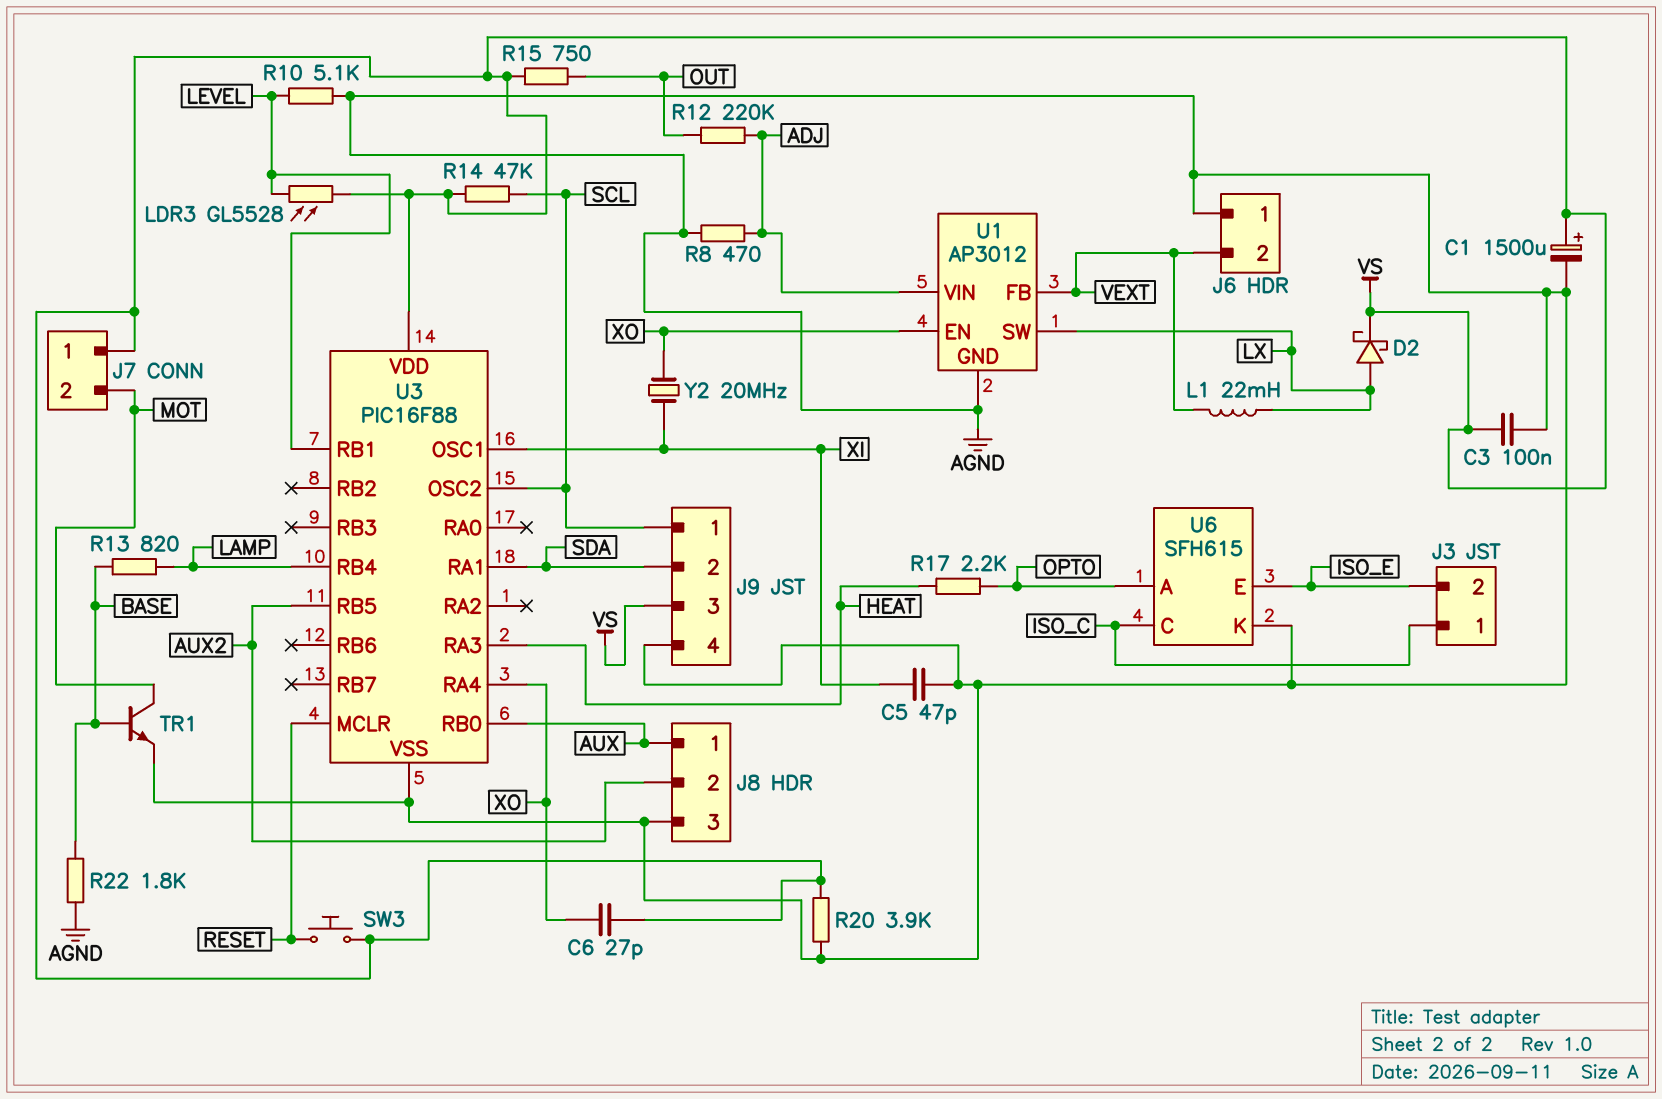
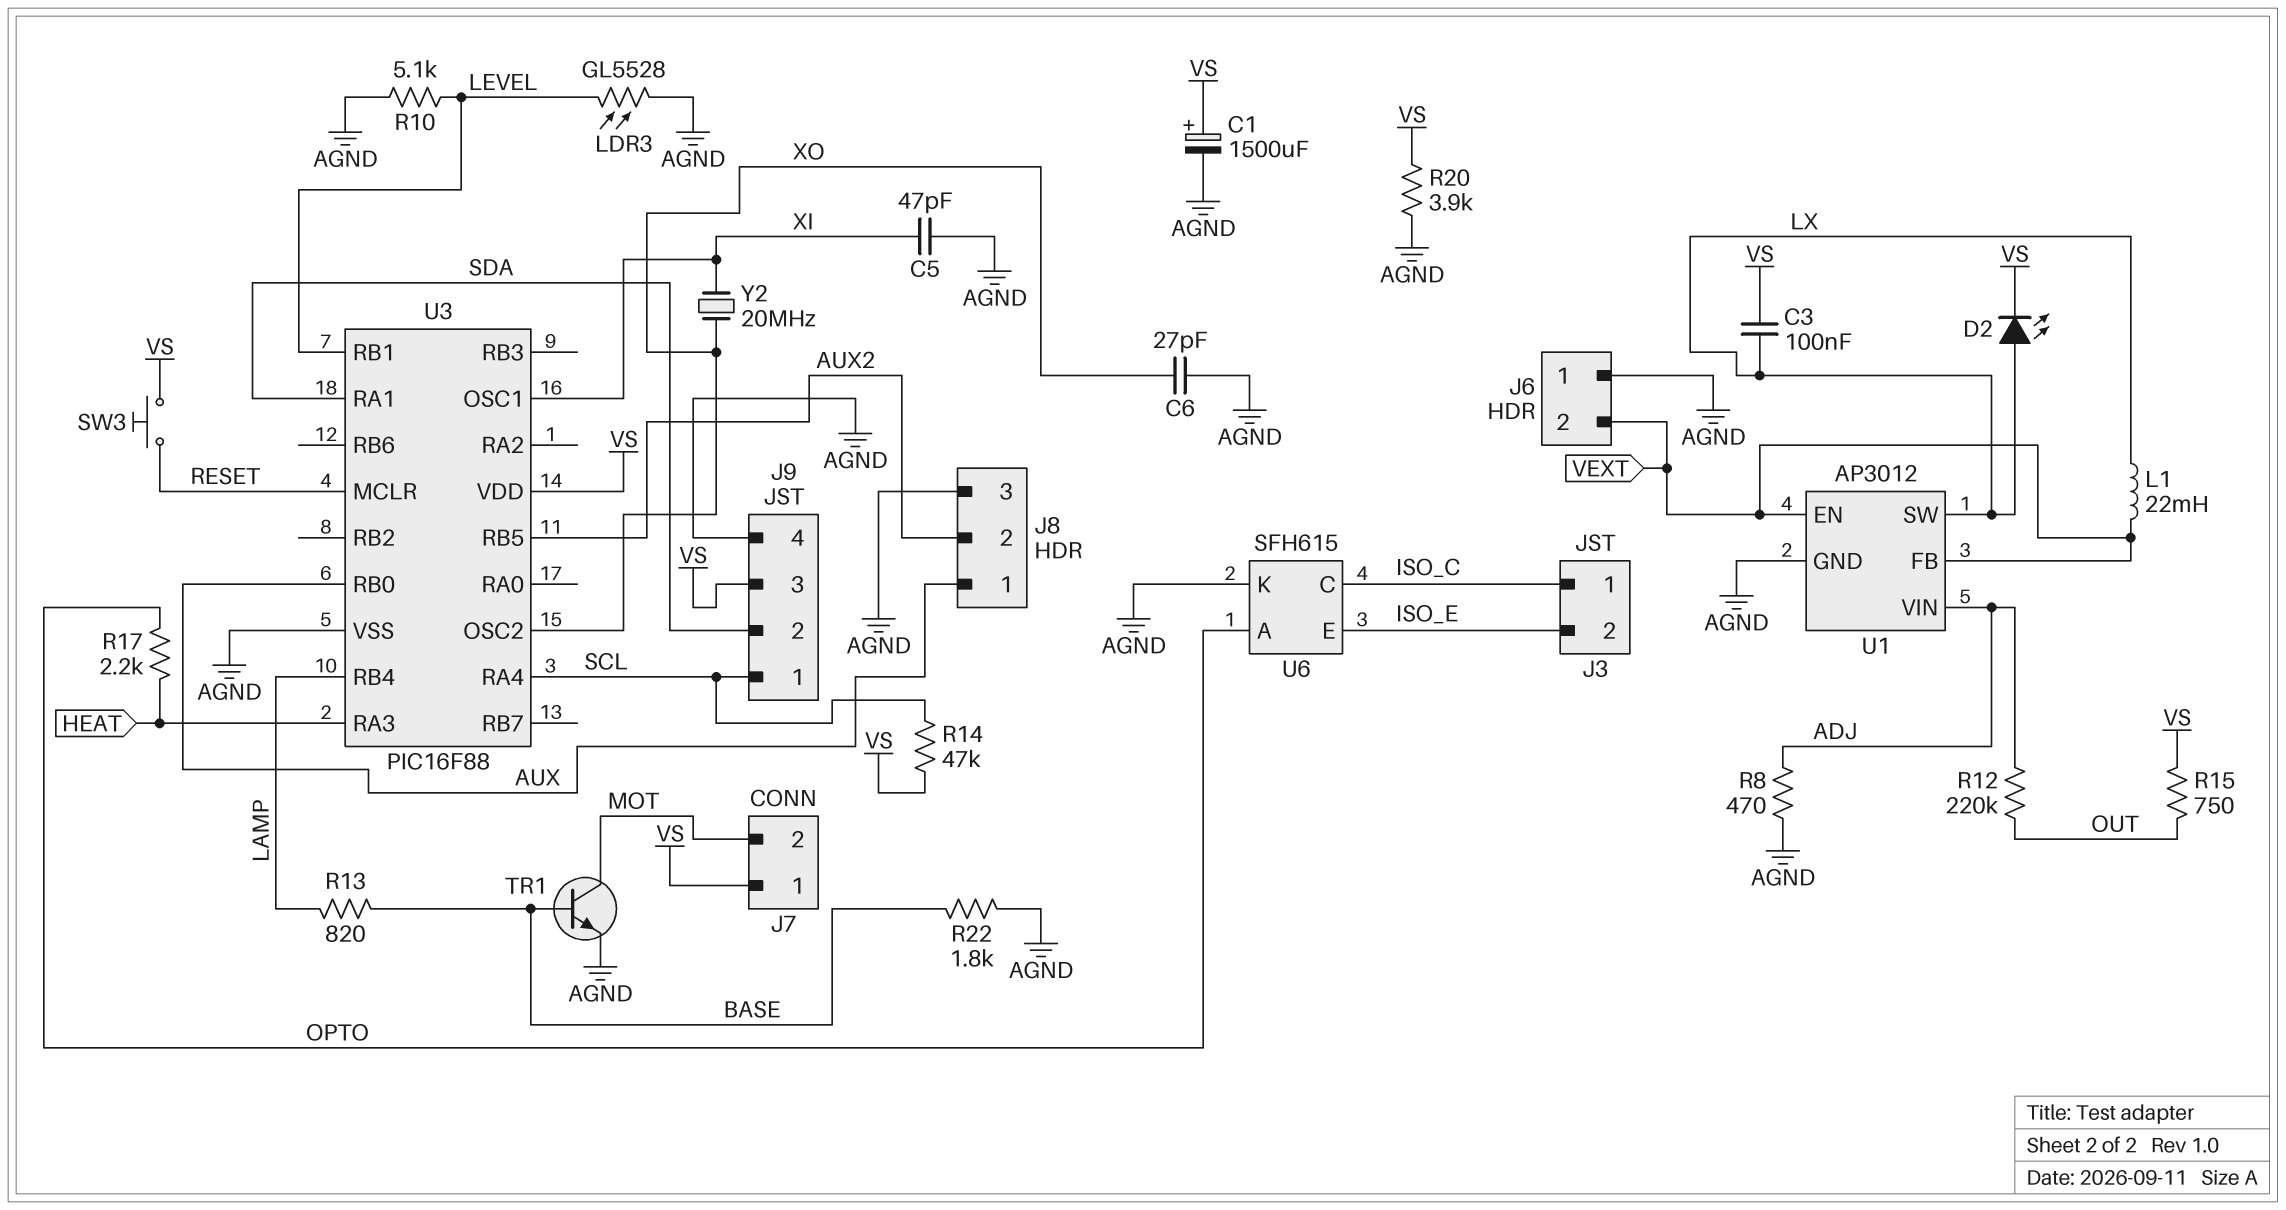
C3: 100nF (AGND, VS) -> 100nF (LX, VS)
C6: 27pF (VS, XO) -> 27pF (AGND, XO)
D2: schottky (A LX, K VS) -> LED (A LX, K VS)
LDR3: GL5528 (LEVEL, VS) -> GL5528 (AGND, LEVEL)
U1 pin EN: XO -> VEXT
U3 pin OSC2: SCL -> XO
U3 pin RA4: XO -> SCL

